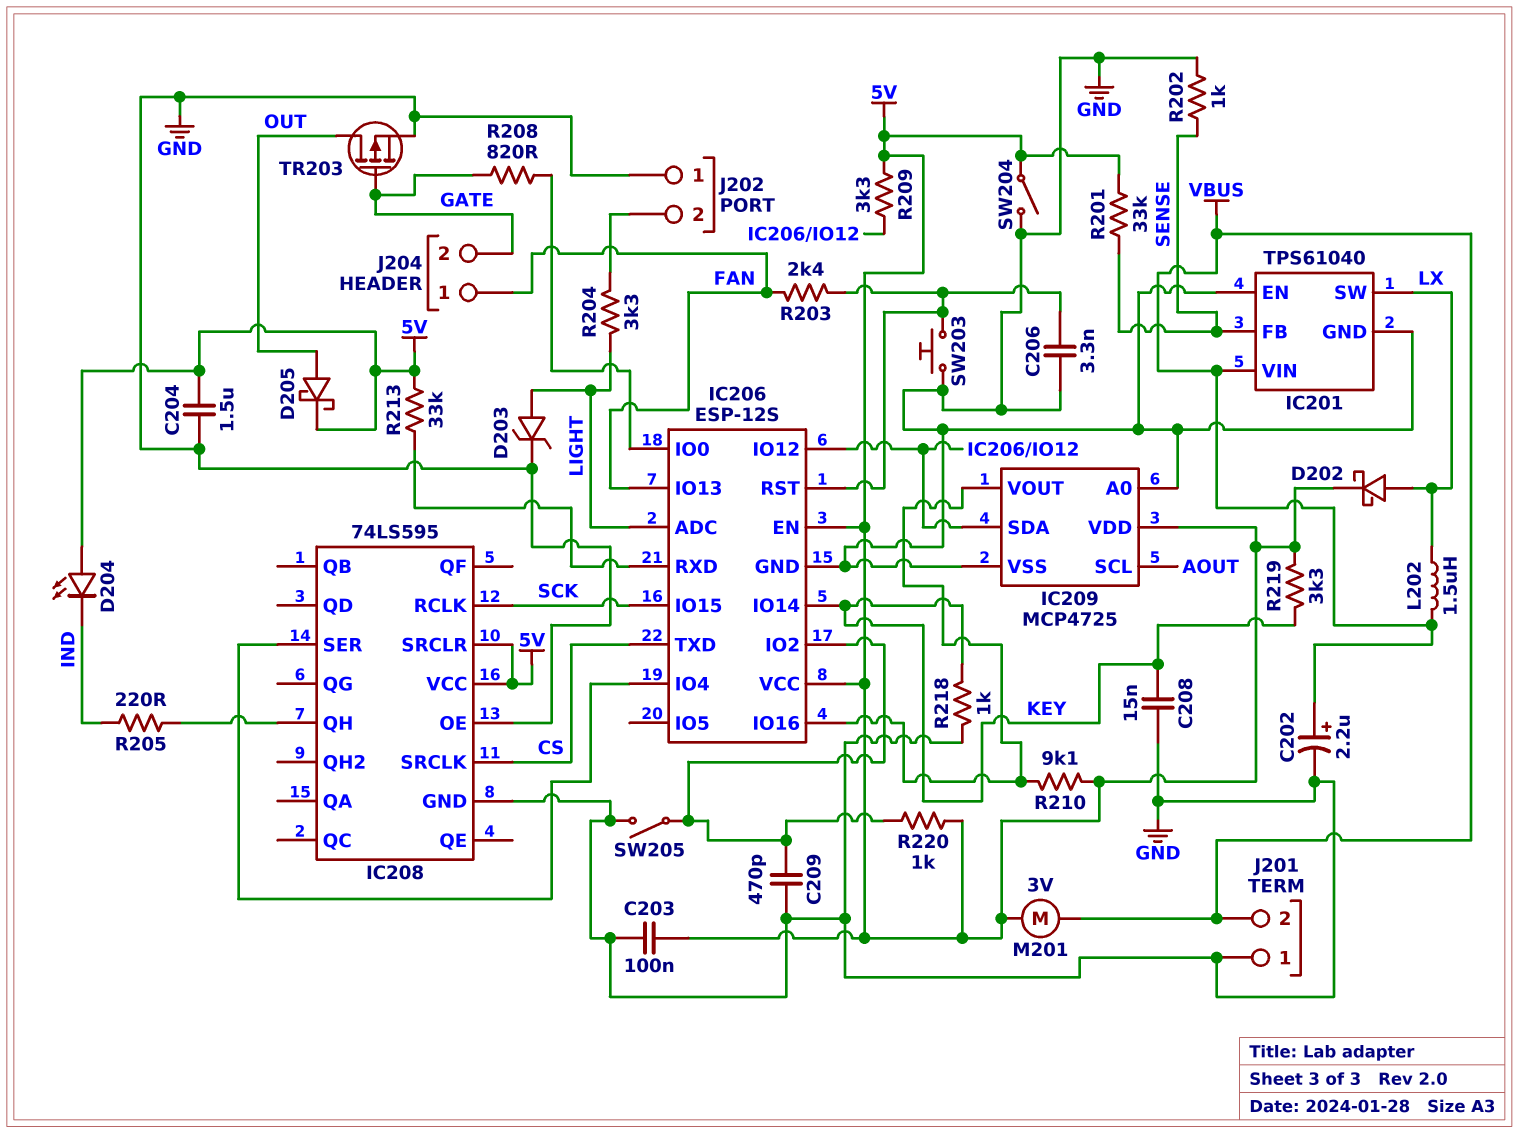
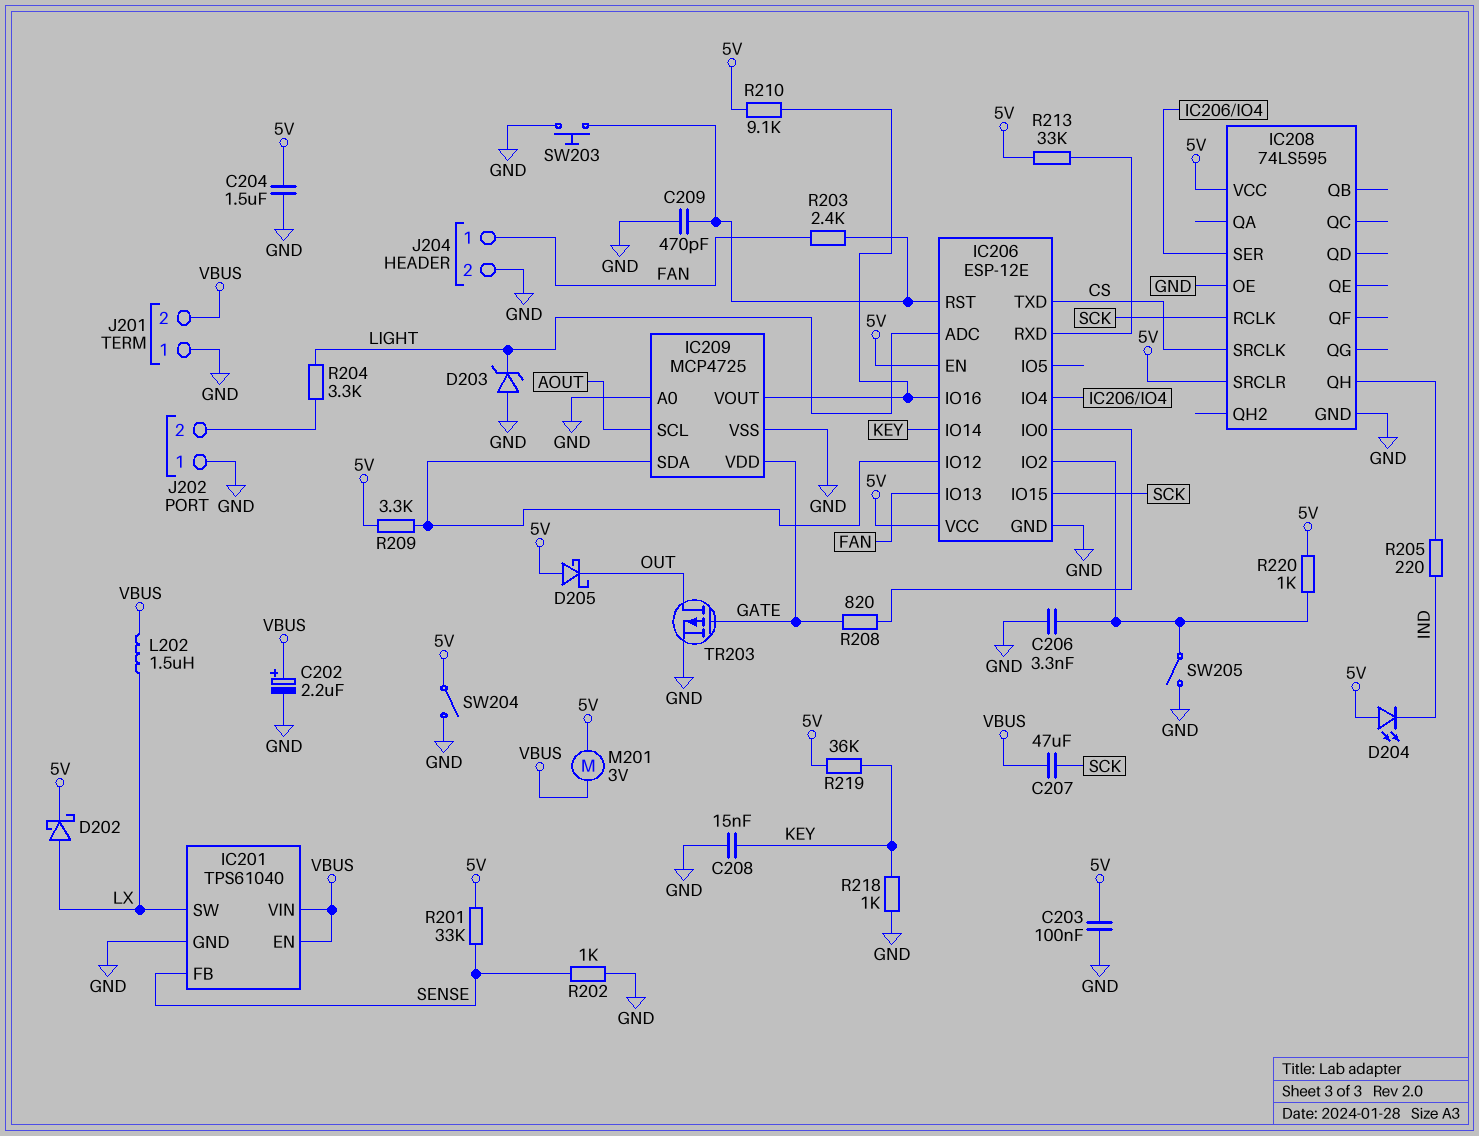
C206: 3.3nF (GND, IC206/RST) -> 3.3nF (GND, IC206/IO2)
C207: none -> 47uF (SCK, VBUS)
C209: 470pF (GND, IC206/IO2) -> 470pF (GND, IC206/RST)
D203: zener (A LIGHT, K GND) -> zener (A GND, K LIGHT)
D205: schottky (A OUT, K 5V) -> schottky (A 5V, K OUT)
IC201 pin EN: GND -> VBUS
IC206: ESP-12S -> ESP-12E
IC209 pin VDD: 5V -> GATE
J204 pin 2: GATE -> GND
R219: 3.3k (5V, KEY) -> 36k (5V, KEY)

